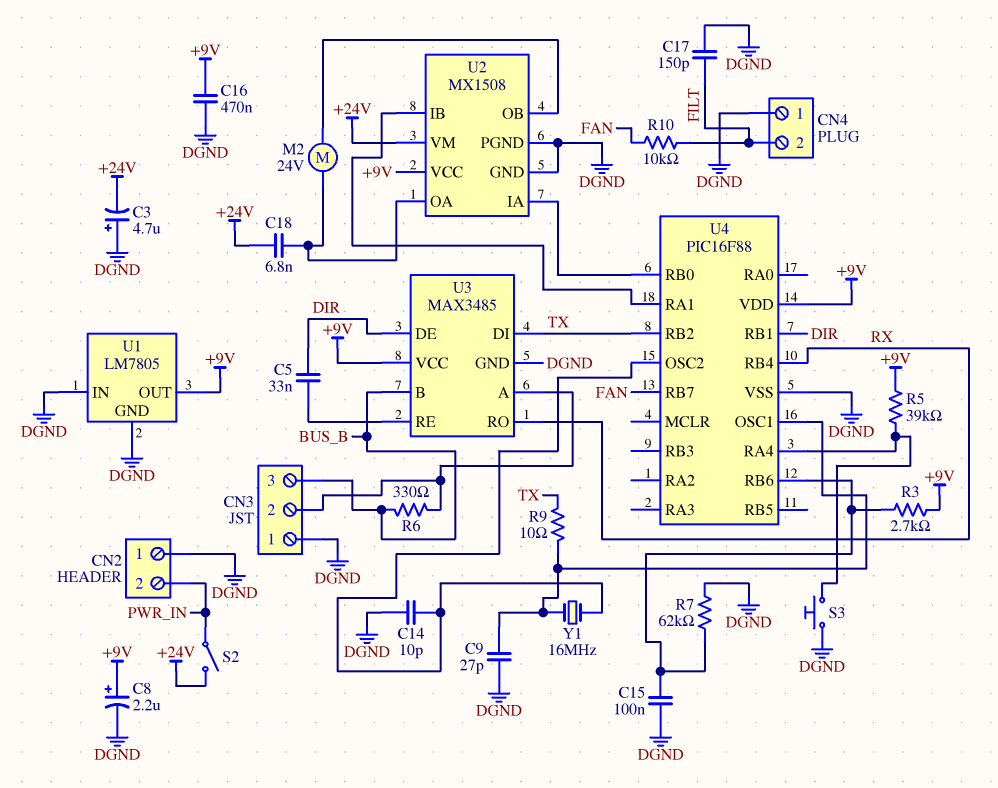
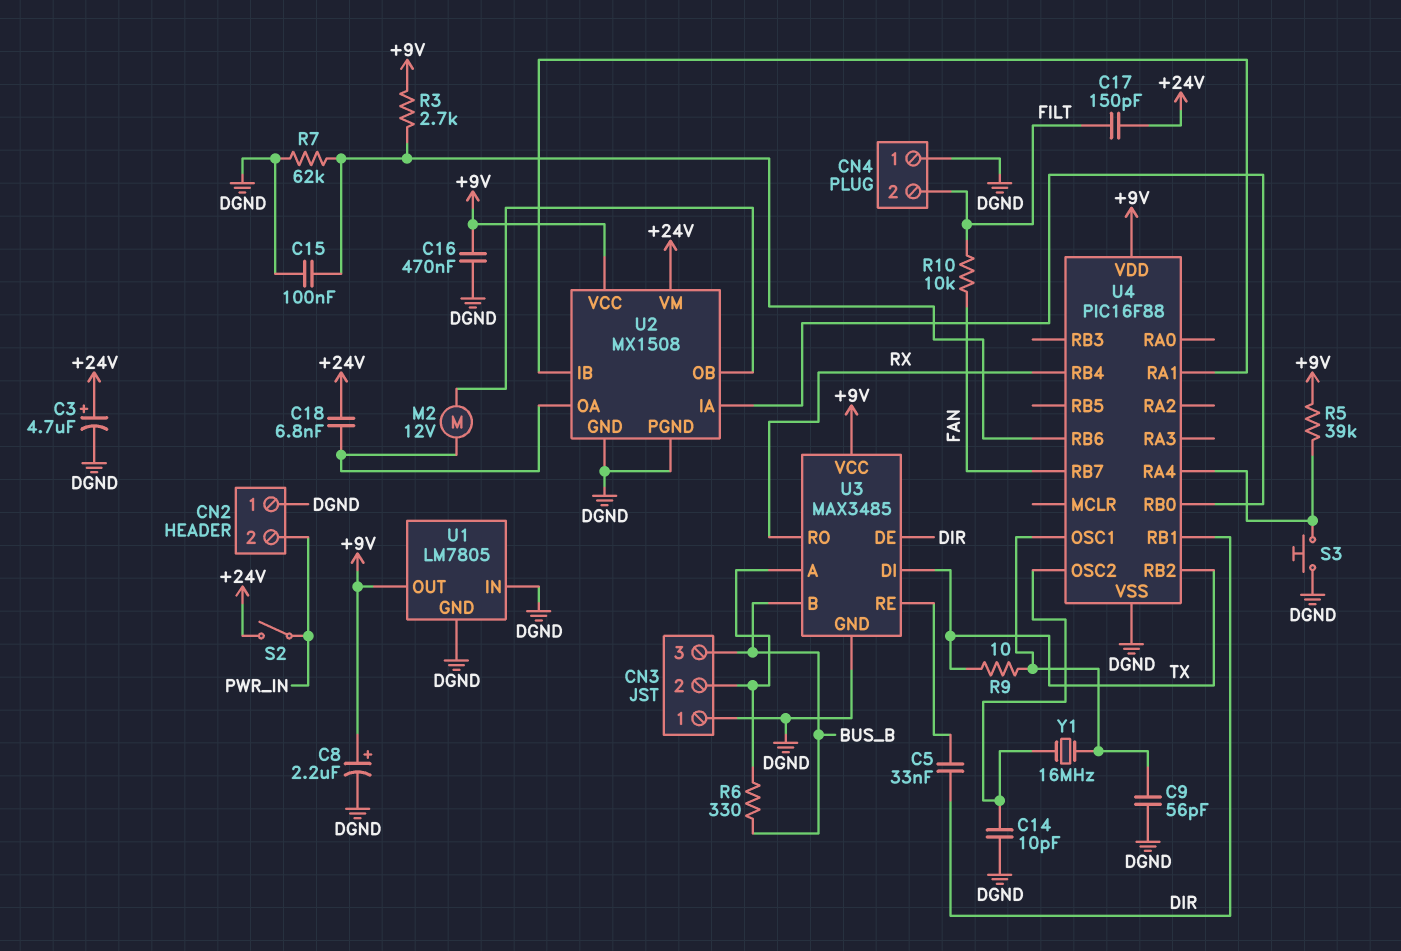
C3: 4.7uF (plus DGND, minus +24V) -> 4.7uF (plus +24V, minus DGND)
C9: 27pF (DGND, U4/OSC1) -> 56pF (DGND, U4/OSC1)
C17: 150pF (DGND, FILT) -> 150pF (+24V, FILT)
M2: motor 24V (U2/OA, U2/OB) -> motor 12V (U2/OA, U2/OB)

